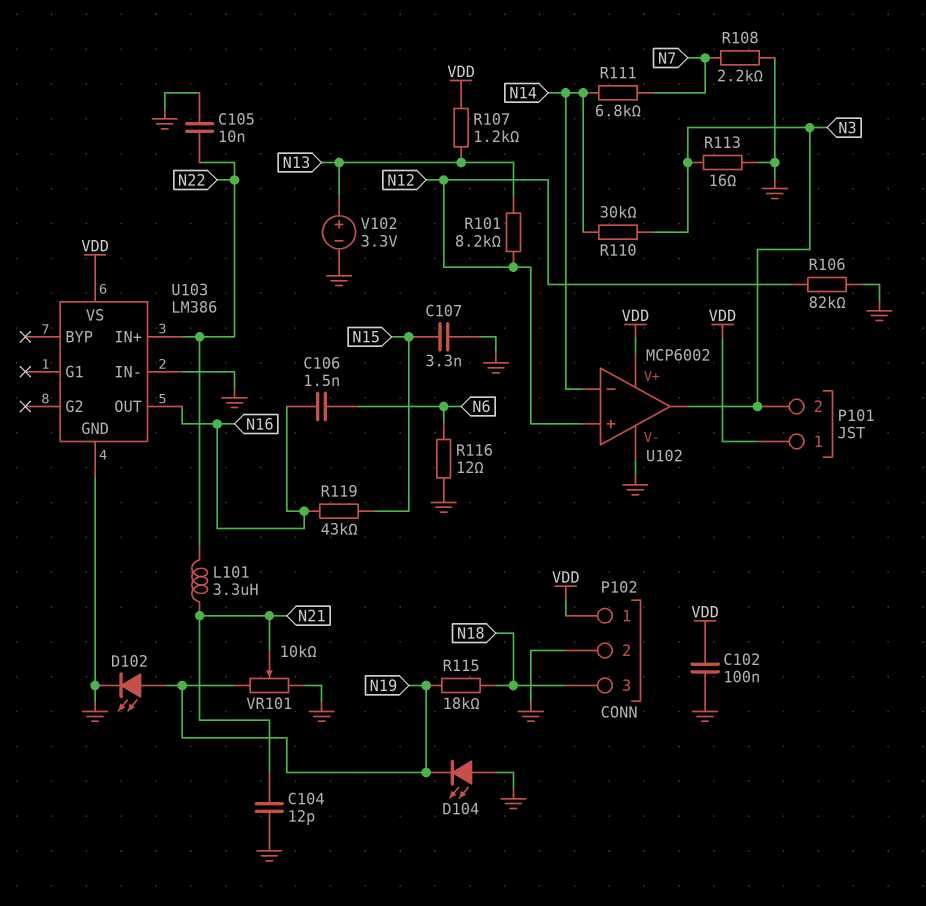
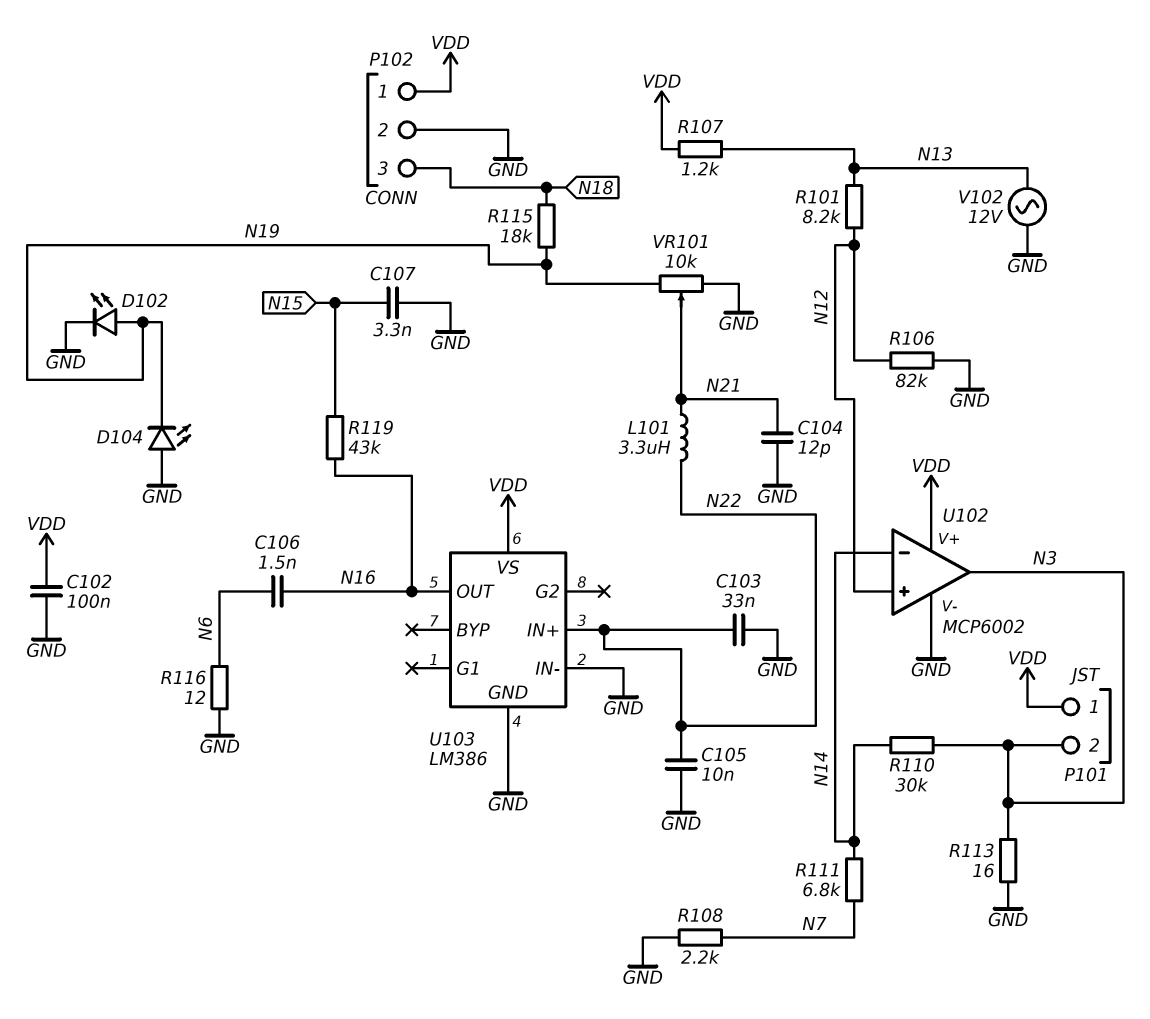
C103: none -> 33nF (GND, N22)
V102: 3.3V (plus N13, minus GND) -> AC 12V (GND, N13)

